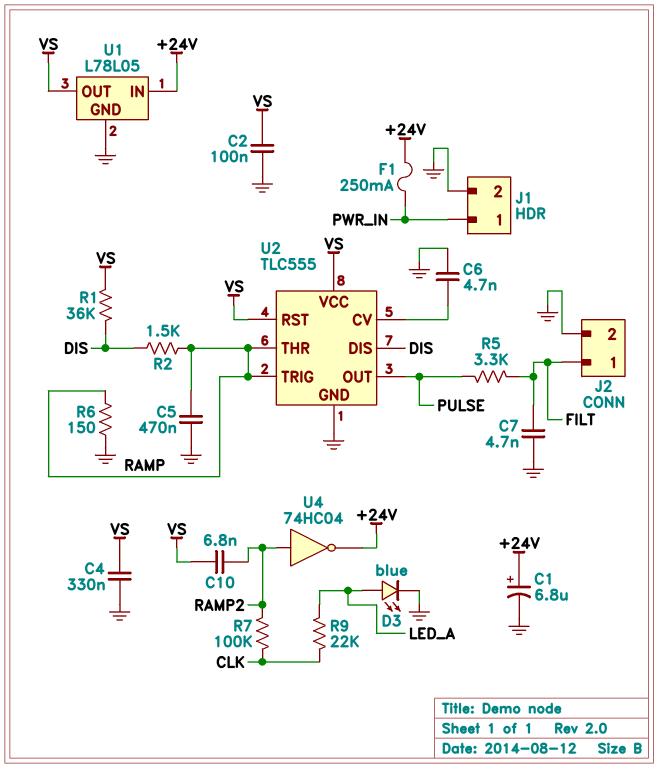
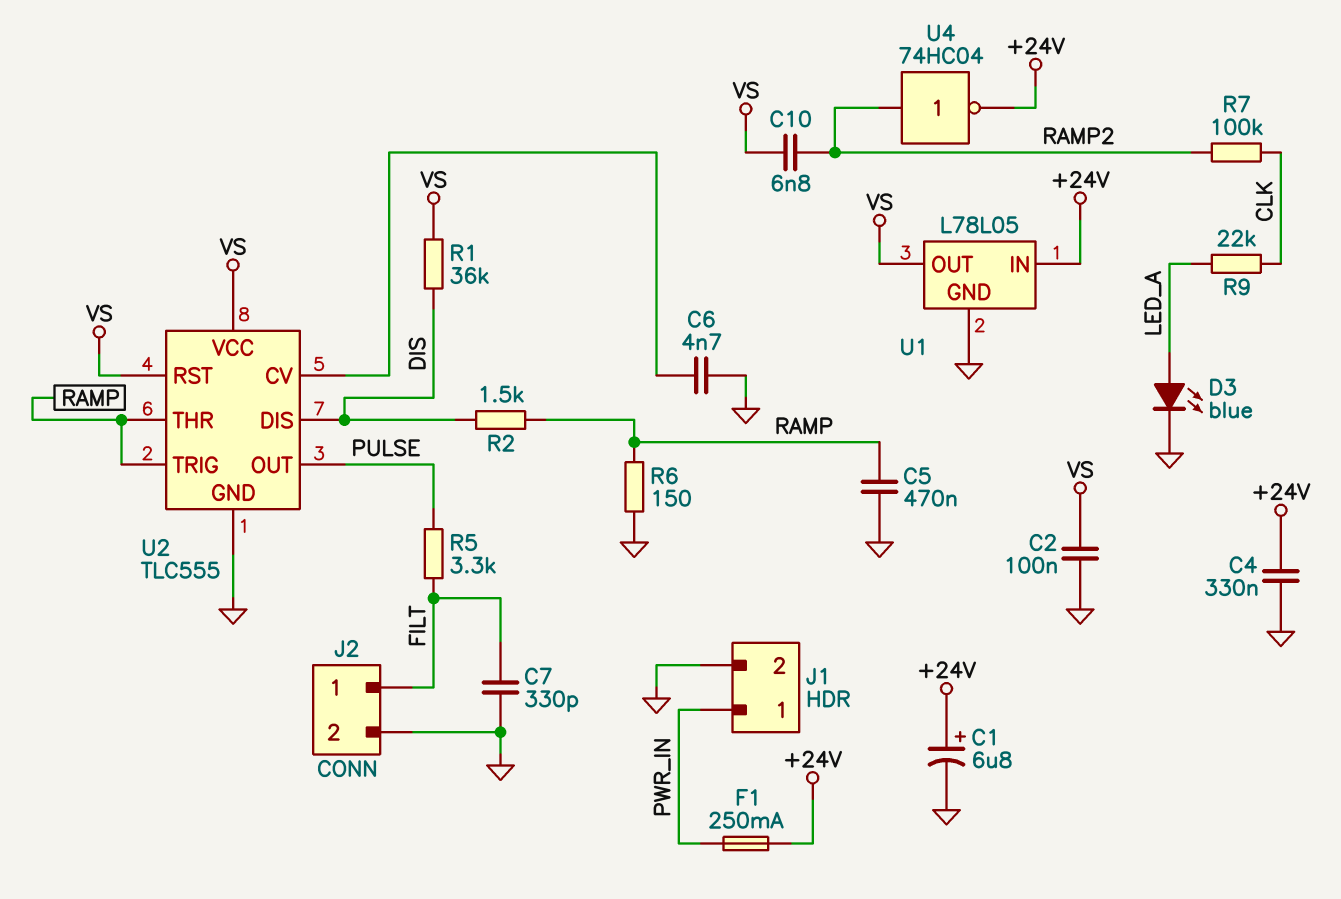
C4: 330nF (GND, VS) -> 330nF (+24V, GND)
C7: 4.7nF (FILT, GND) -> 330pF (FILT, GND)

